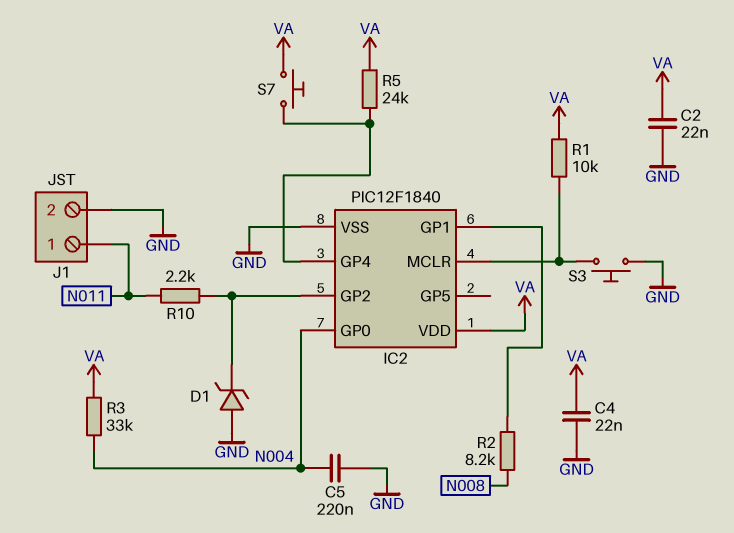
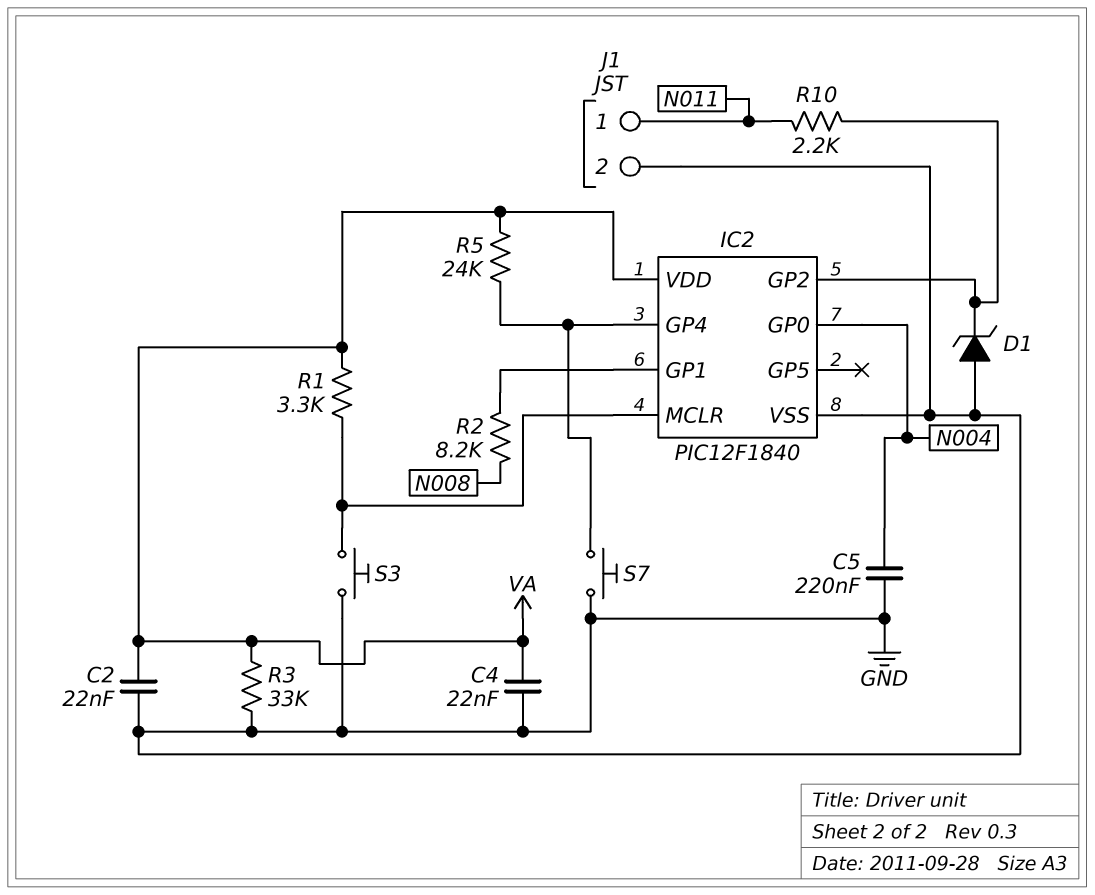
R1: 10k (IC2/MCLR, VA) -> 3.3k (IC2/MCLR, VA)
R3: 33k (N004, VA) -> 33k (GND, VA)
S7: button (IC2/GP4, VA) -> button (GND, IC2/GP4)

